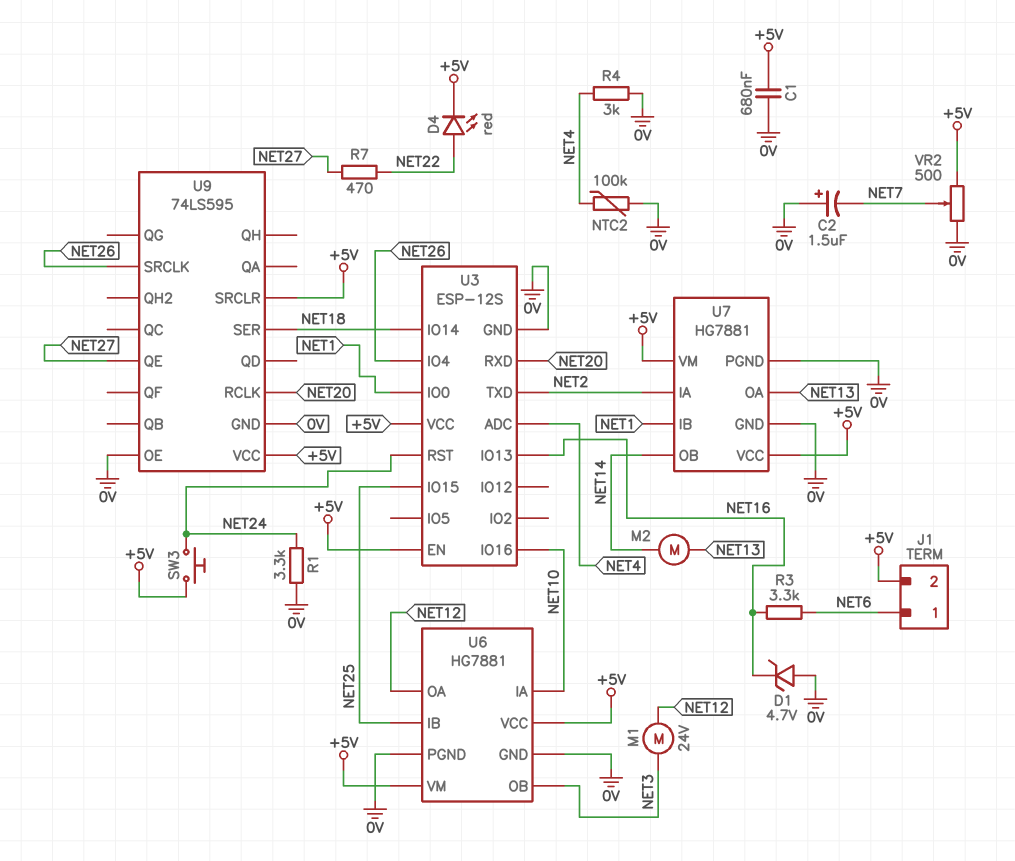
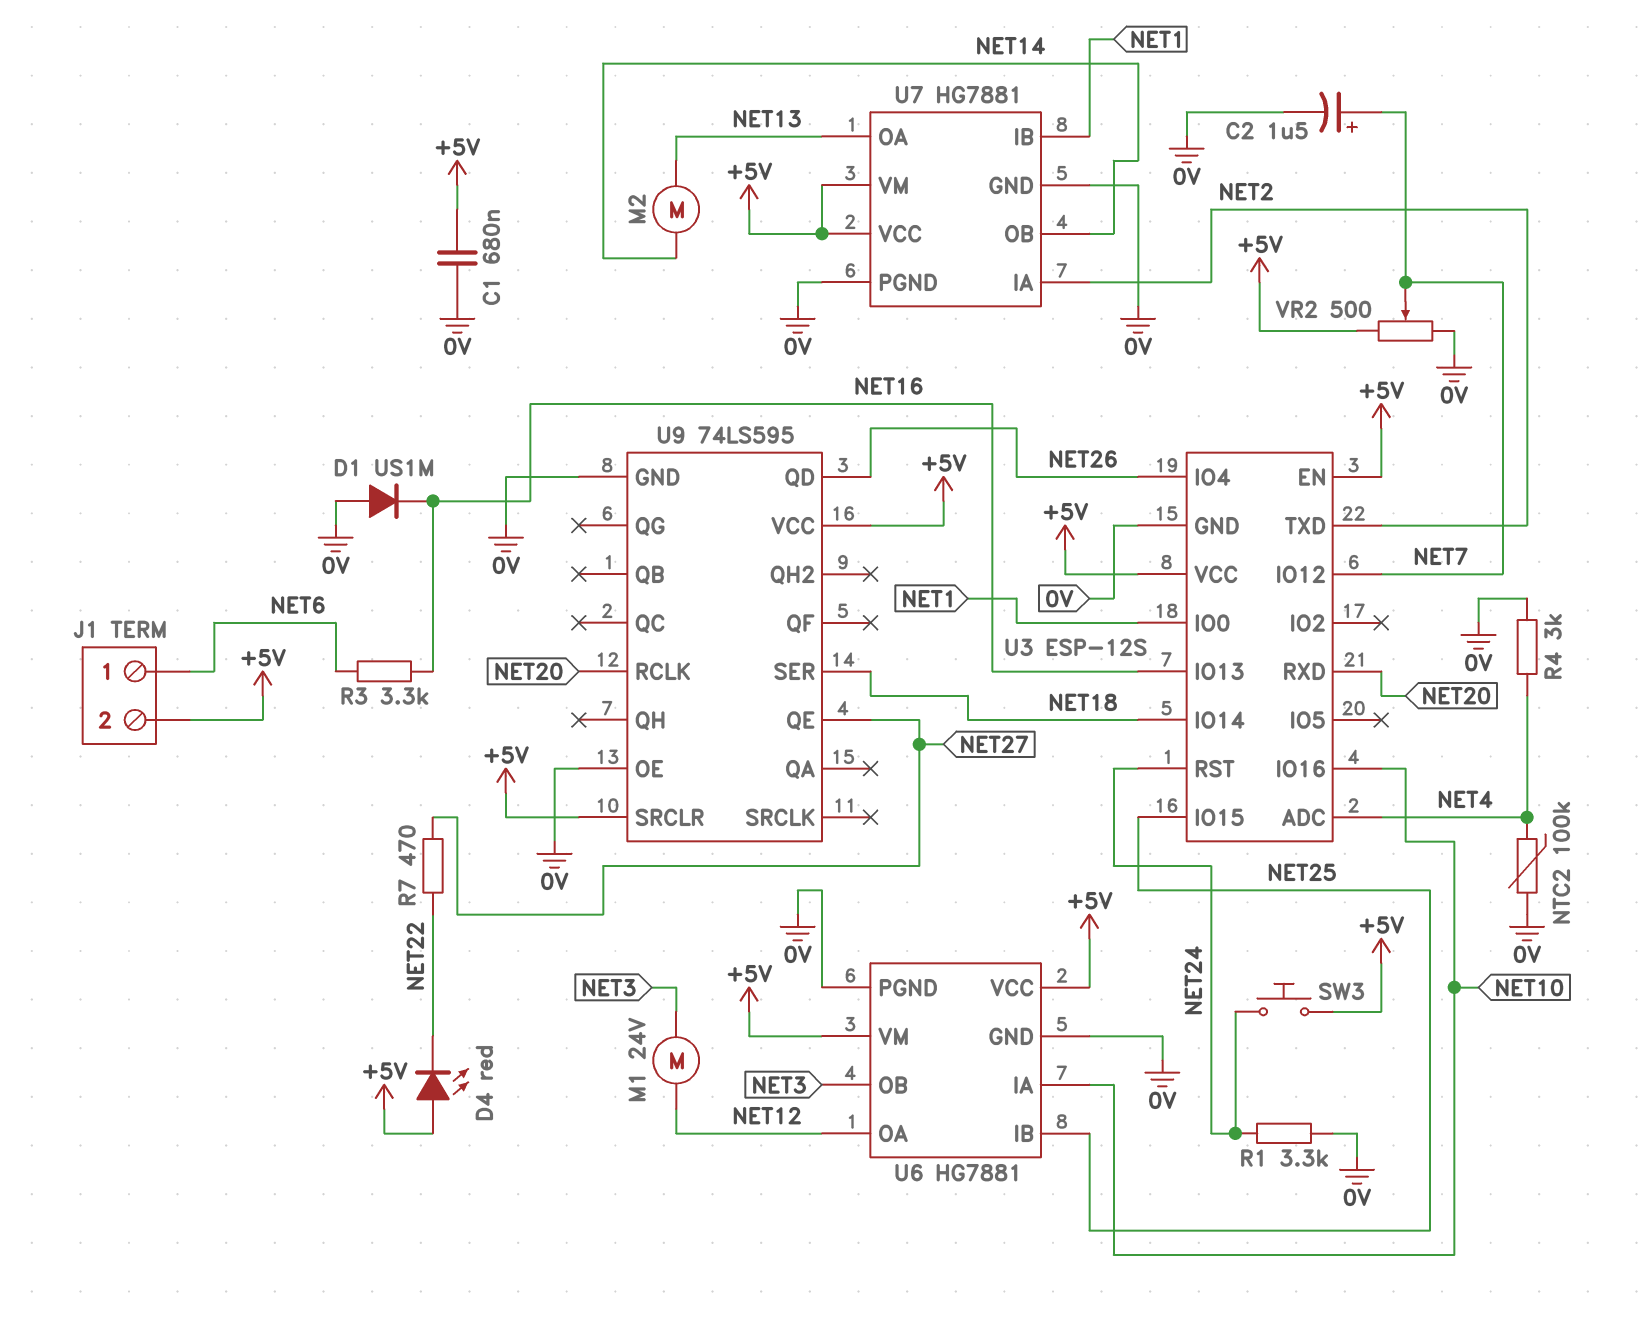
C2: 1.5uF (plus 0V, minus NET7) -> 1.5uF (plus NET7, minus 0V)
D1: zener 4.7V (A 0V, K NET16) -> diode US1M (A 0V, K NET16)
D4: LED red (A NET22, K +5V) -> LED red (A +5V, K NET22)
U3 pin IO12: none -> NET7
U9 pin QD: none -> NET26
U9 pin SRCLK: NET26 -> none

